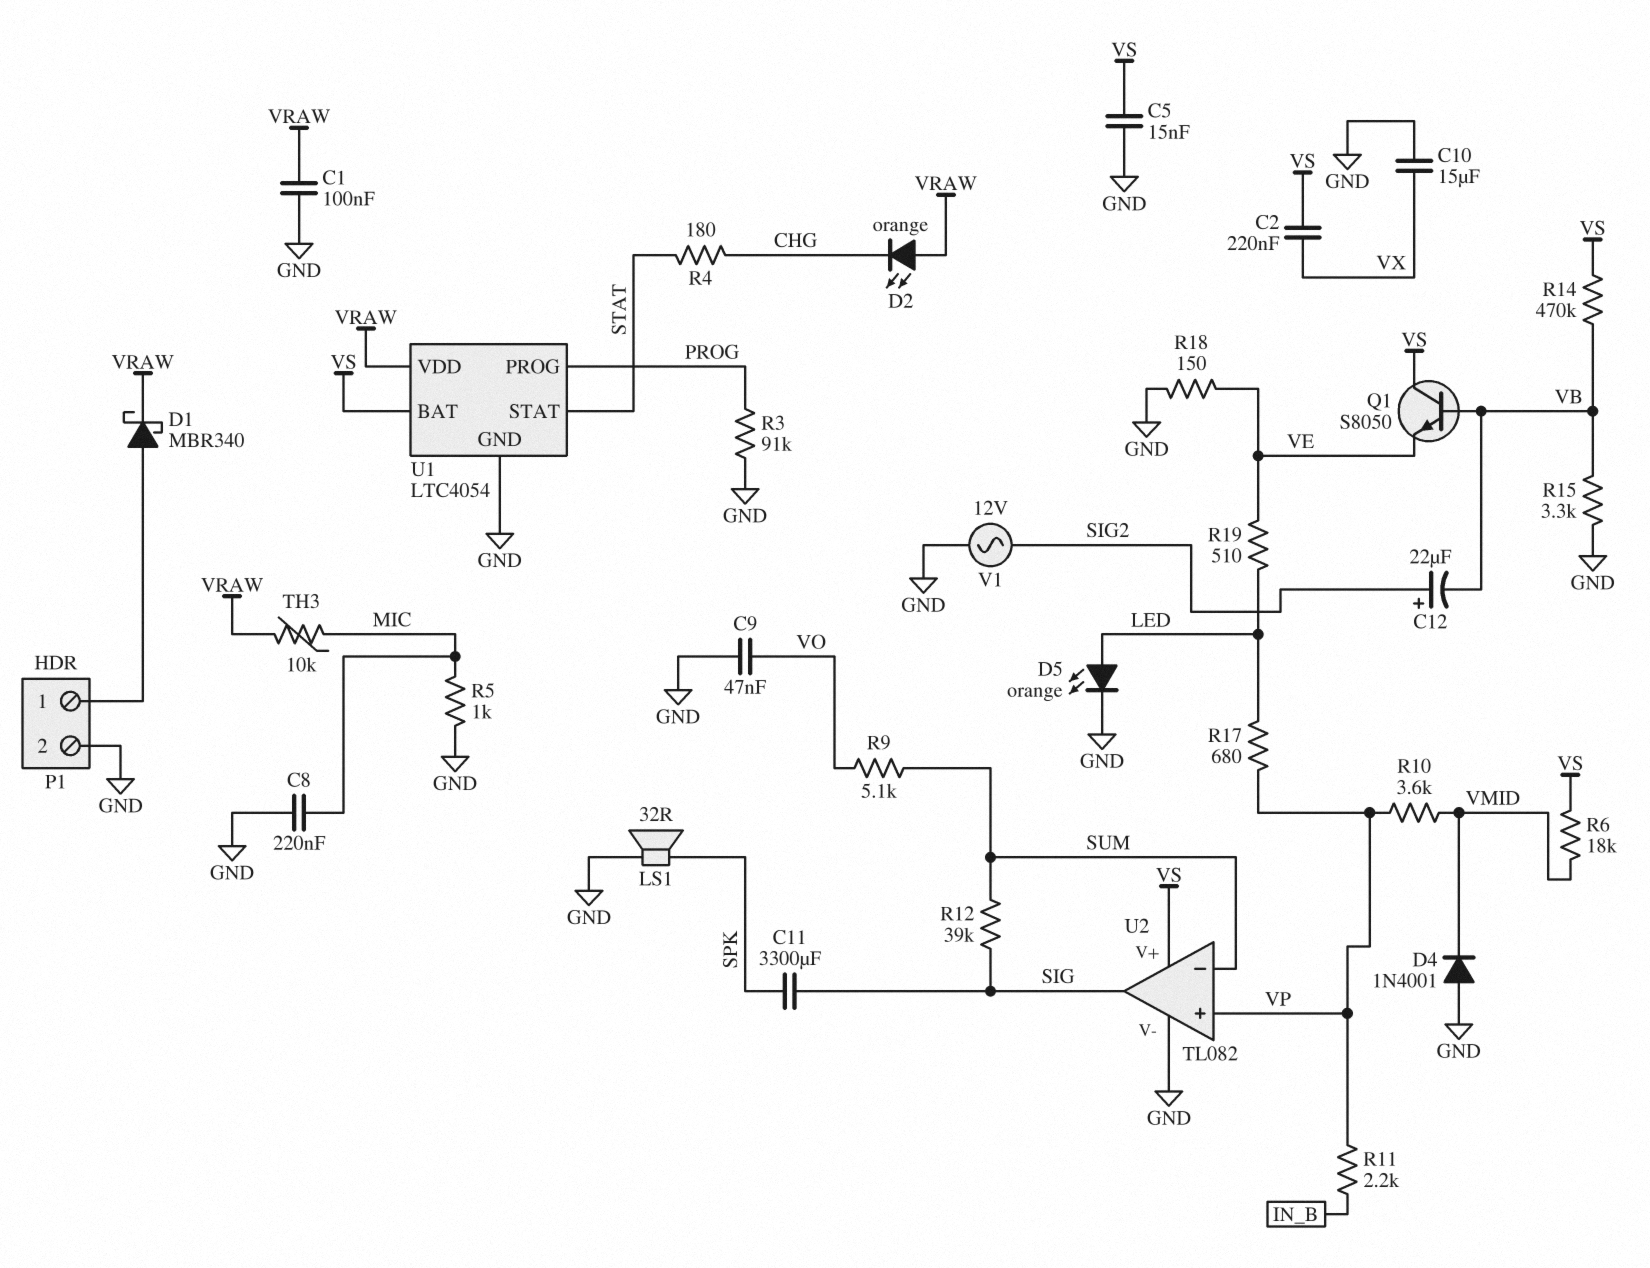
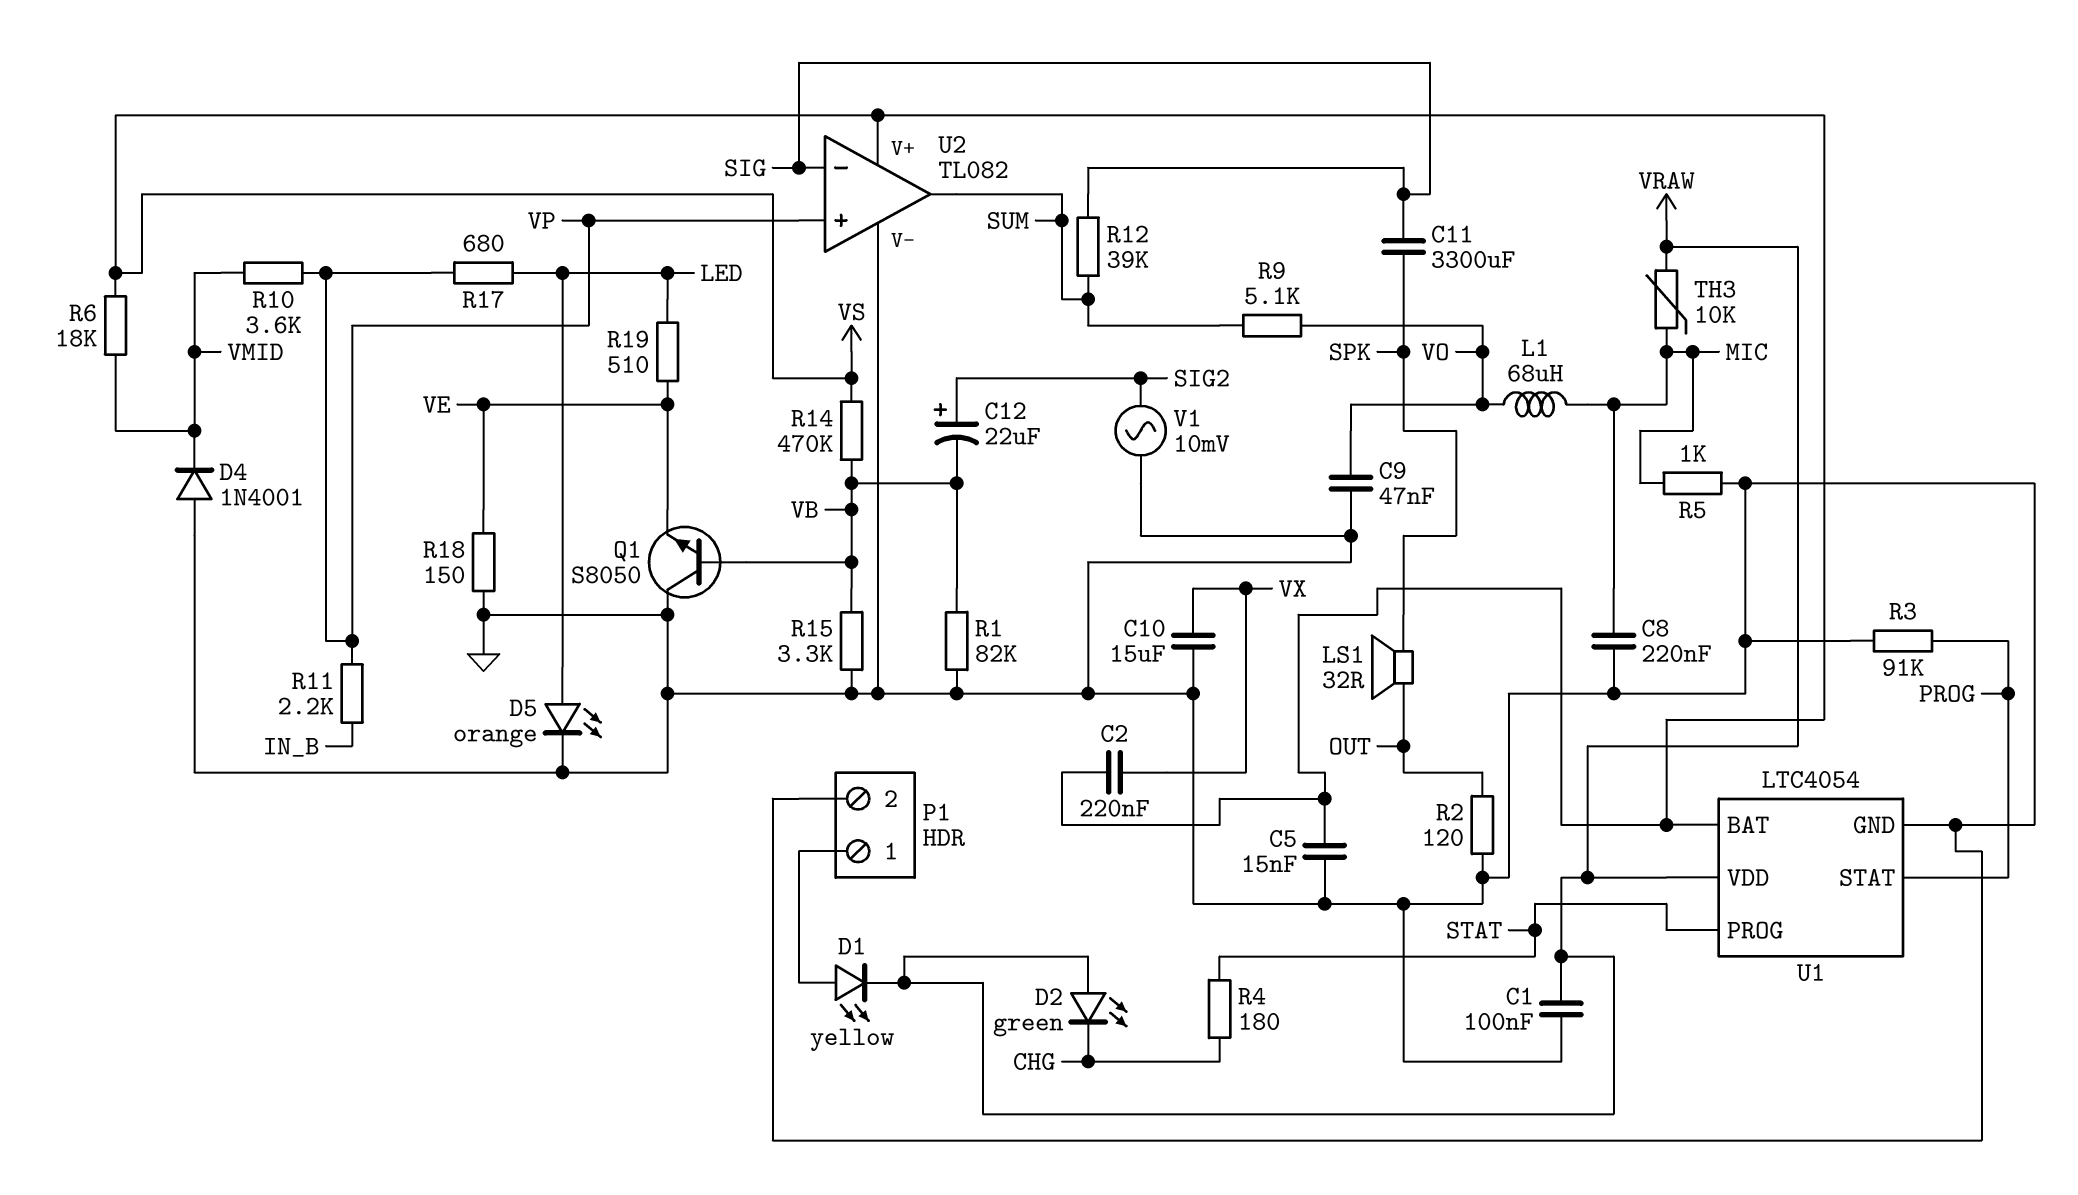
D1: schottky MBR340 (A P1/1, K VRAW) -> LED yellow (A P1/1, K VRAW)
D2: LED orange (A VRAW, K CHG) -> LED green (A VRAW, K CHG)
L1: none -> 68uH (MIC, VO)
LS1: speaker 32R (GND, SPK) -> speaker 32R (OUT, SPK)
Q1: NPN S8050 (B VB, C VS, E VE) -> NPN S8050 (B VB, C GND, E VE)
R1: none -> 82k (GND, VB)
R2: none -> 120 (GND, OUT)
U1 pin PROG: PROG -> STAT
U1 pin STAT: STAT -> PROG
U2 pin in-: SUM -> SIG
U2 pin out: SIG -> SUM
V1: AC 12V (GND, SIG2) -> AC 10mV (GND, SIG2)

